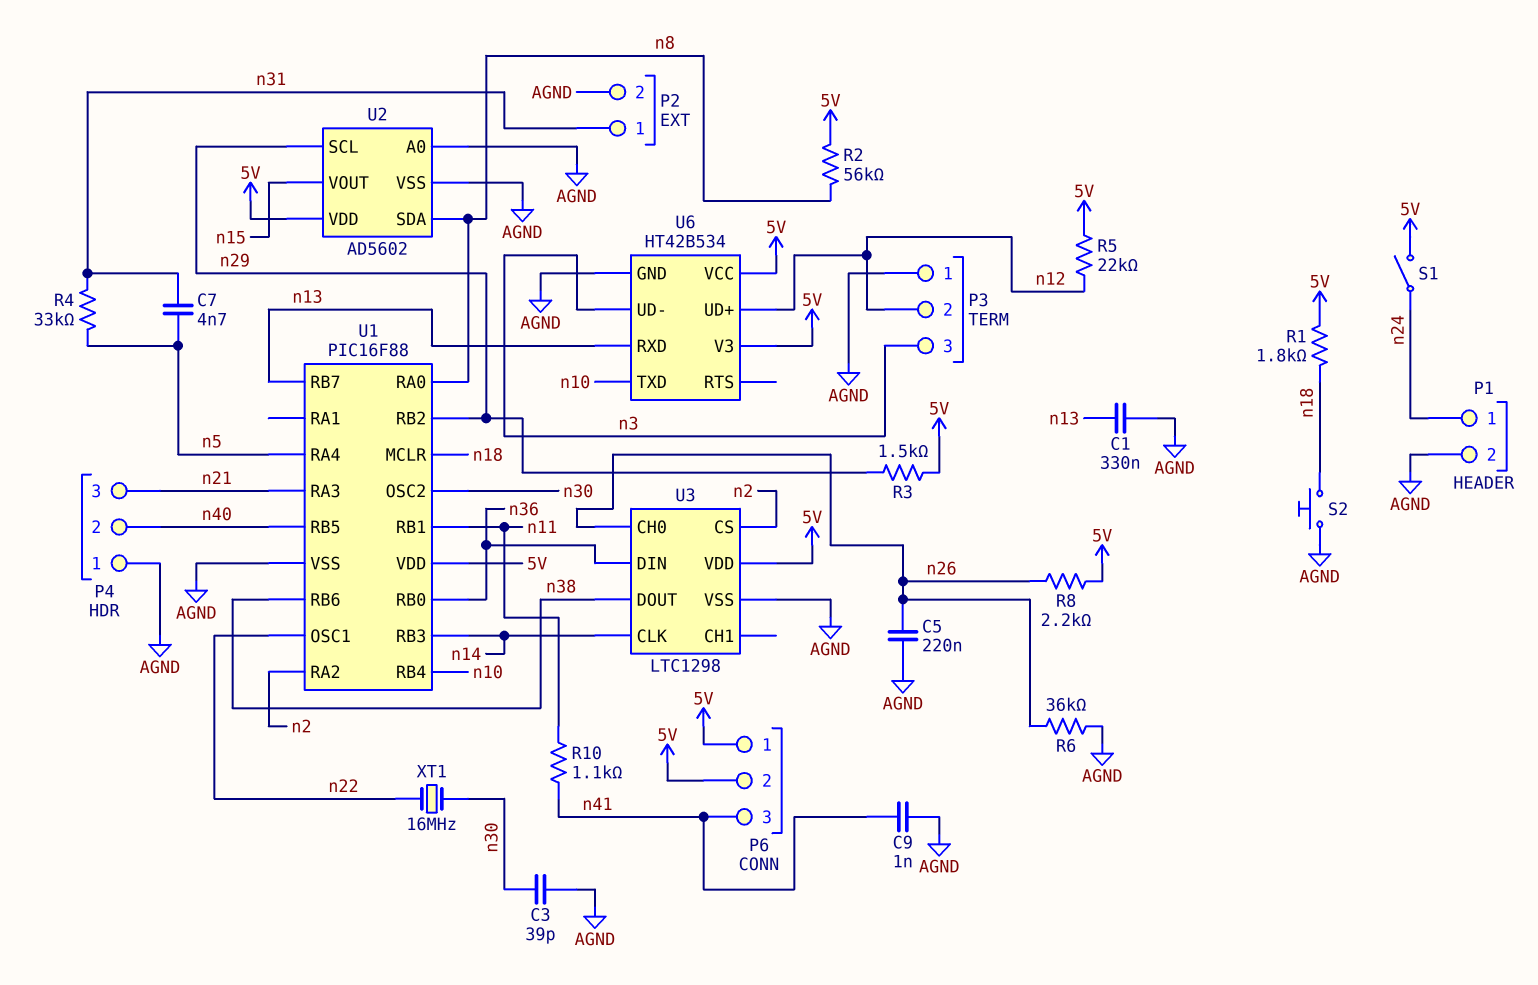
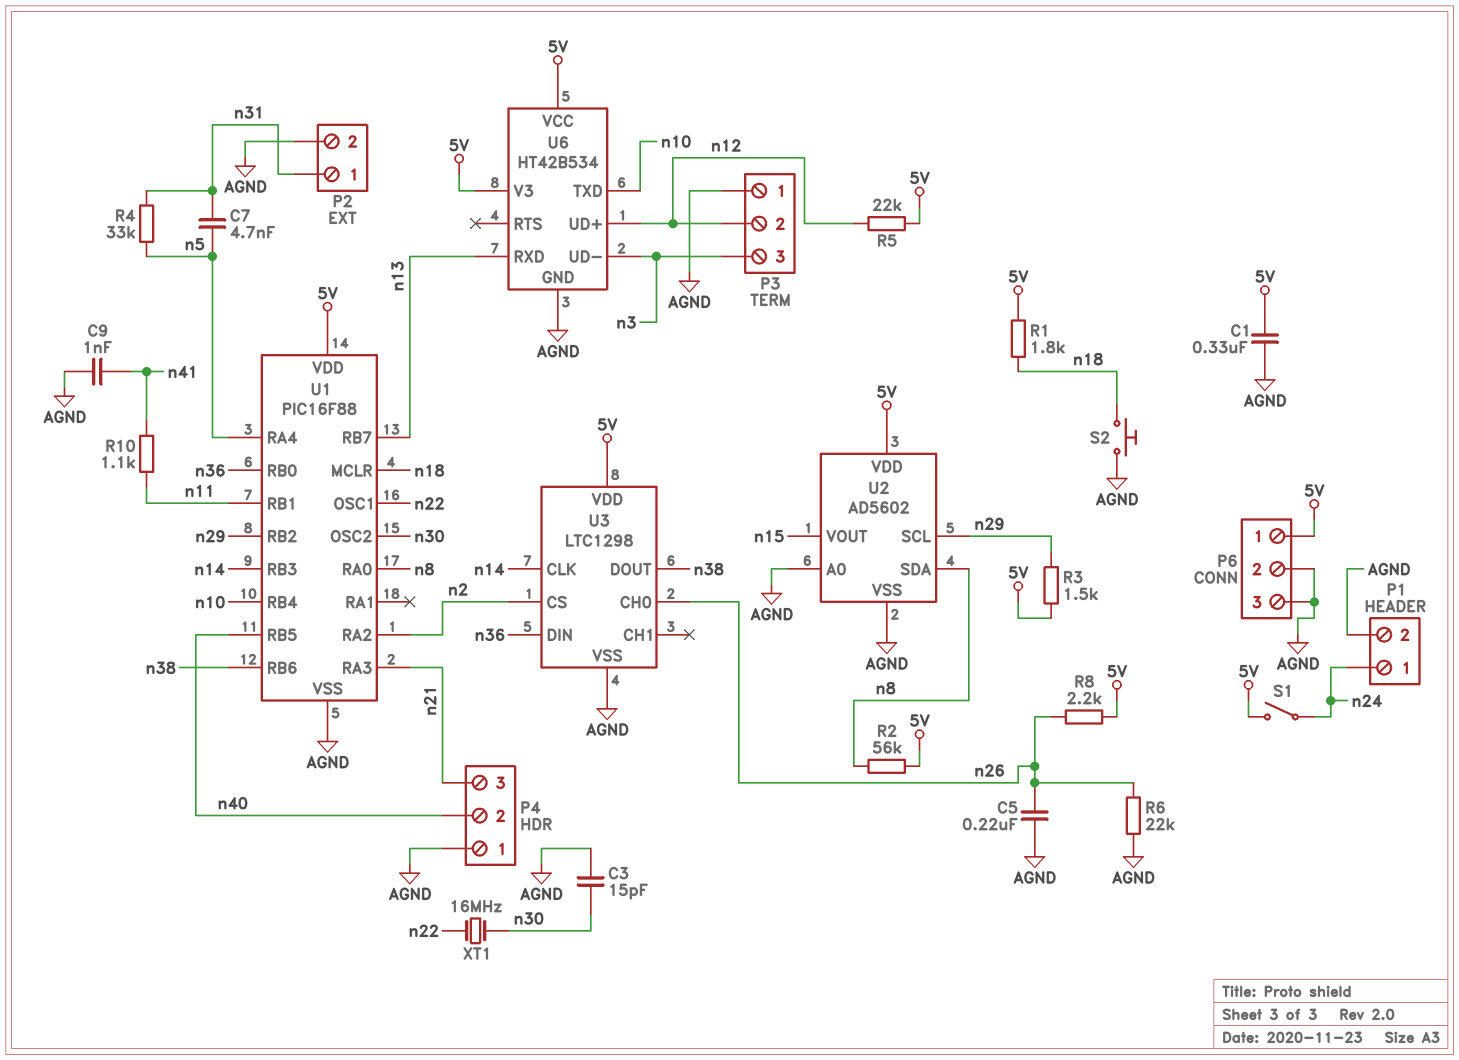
C1: 330nF (AGND, n13) -> 330nF (5V, AGND)
C3: 39pF (AGND, n30) -> 15pF (AGND, n30)
P6 pin 2: 5V -> AGND
P6 pin 3: n41 -> AGND
R6: 36k (AGND, n26) -> 22k (AGND, n26)

